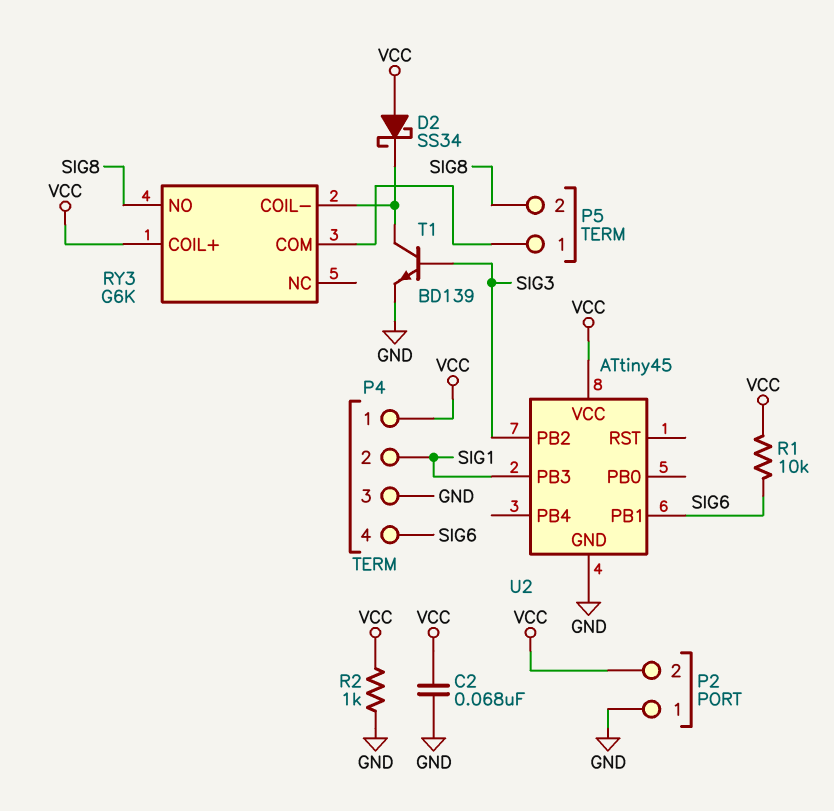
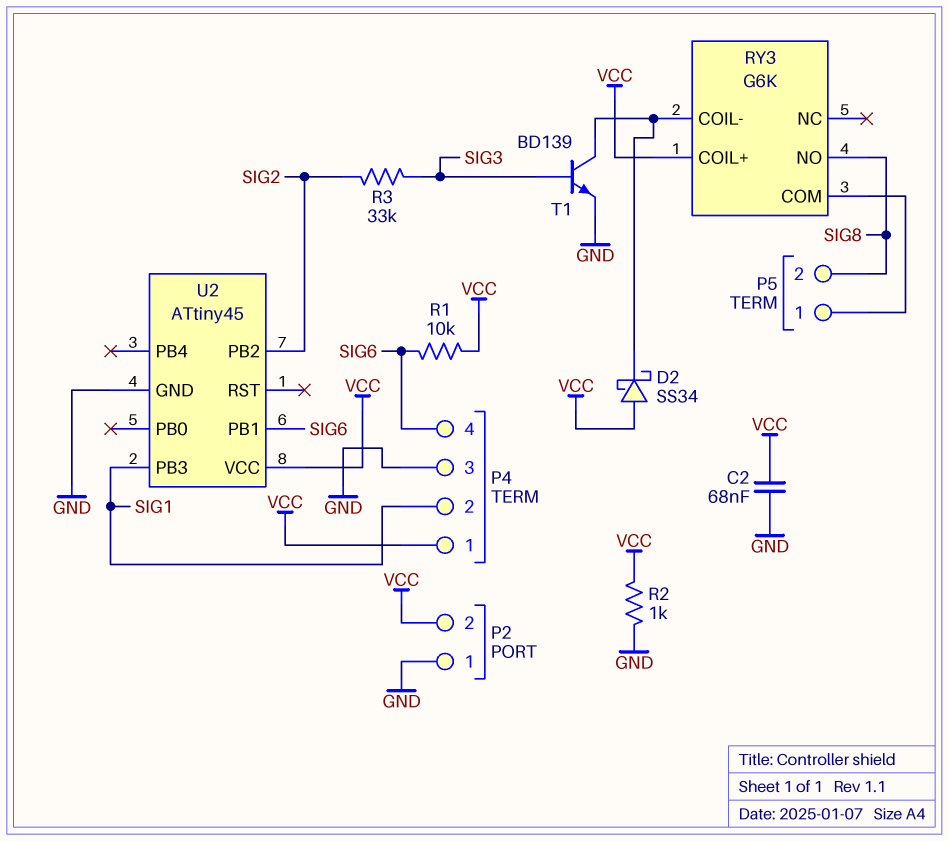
R3: none -> 33k (SIG2, SIG3)
U2 pin PB2: SIG3 -> SIG2

